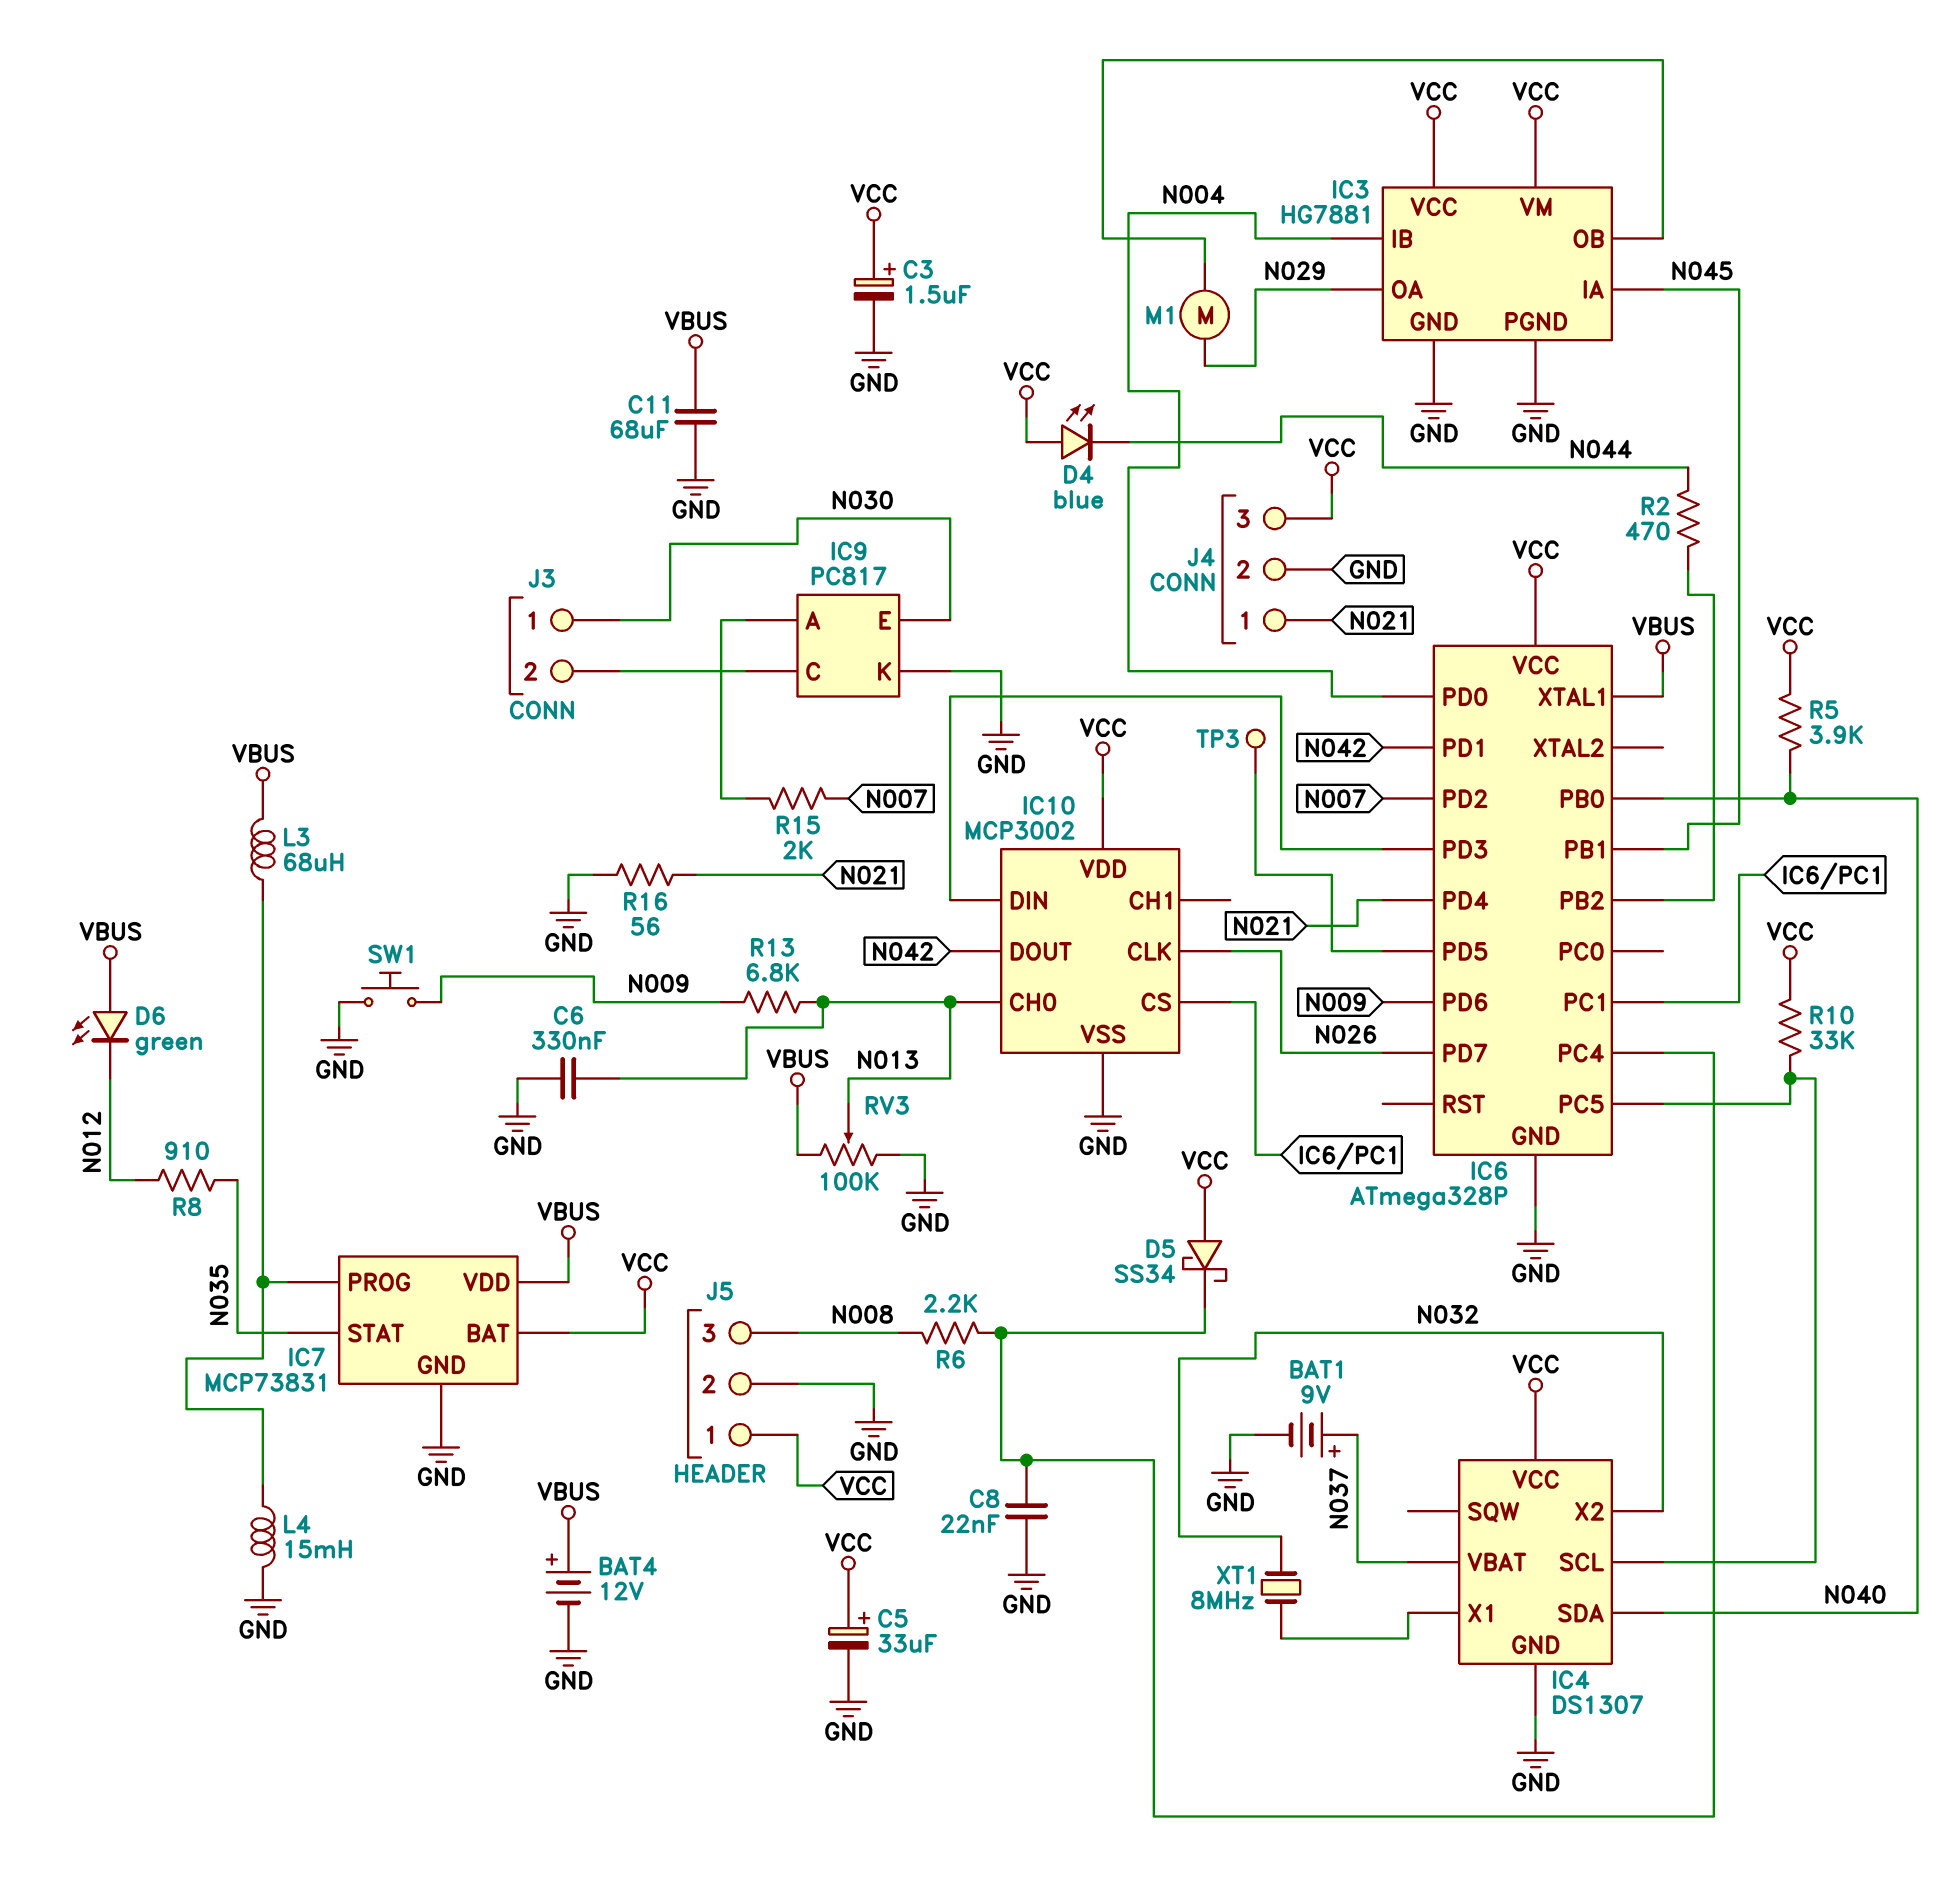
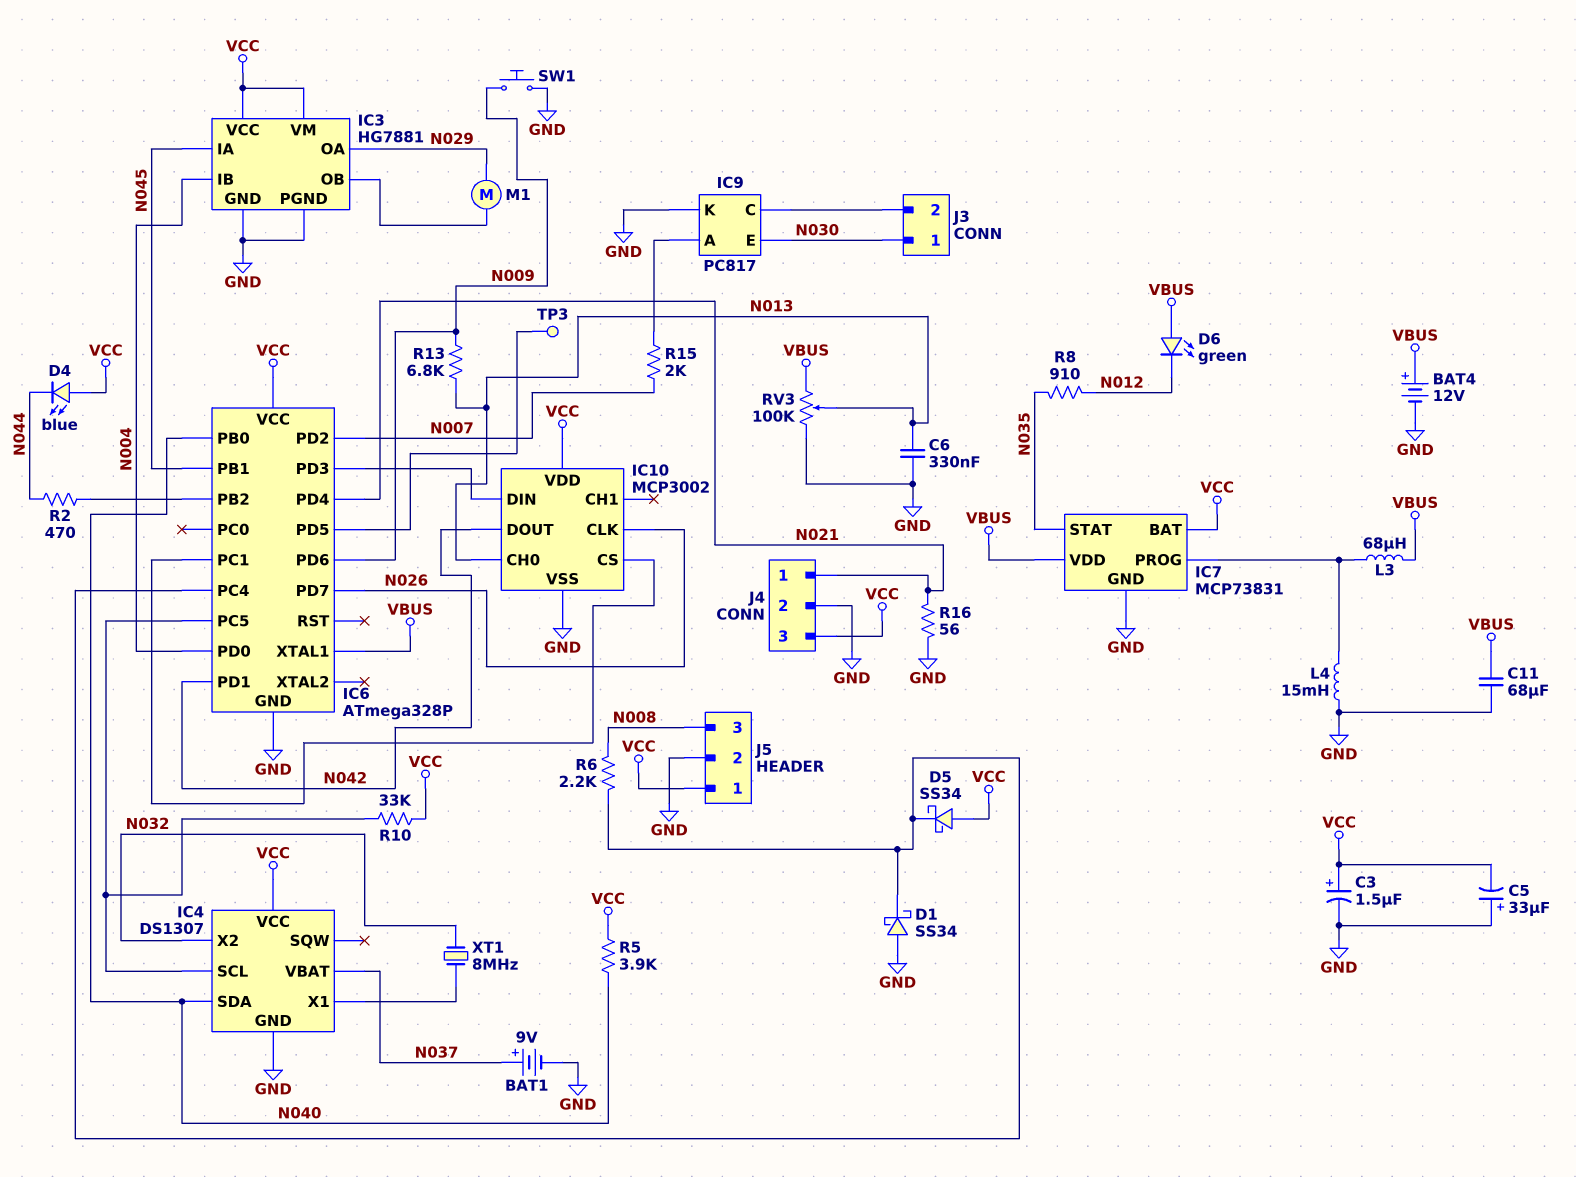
C5: 33uF (plus VCC, minus GND) -> 33uF (plus GND, minus VCC)
C8: 22nF (GND, IC6/PC4) -> none
D1: none -> schottky SS34 (A GND, K IC6/PC4)

